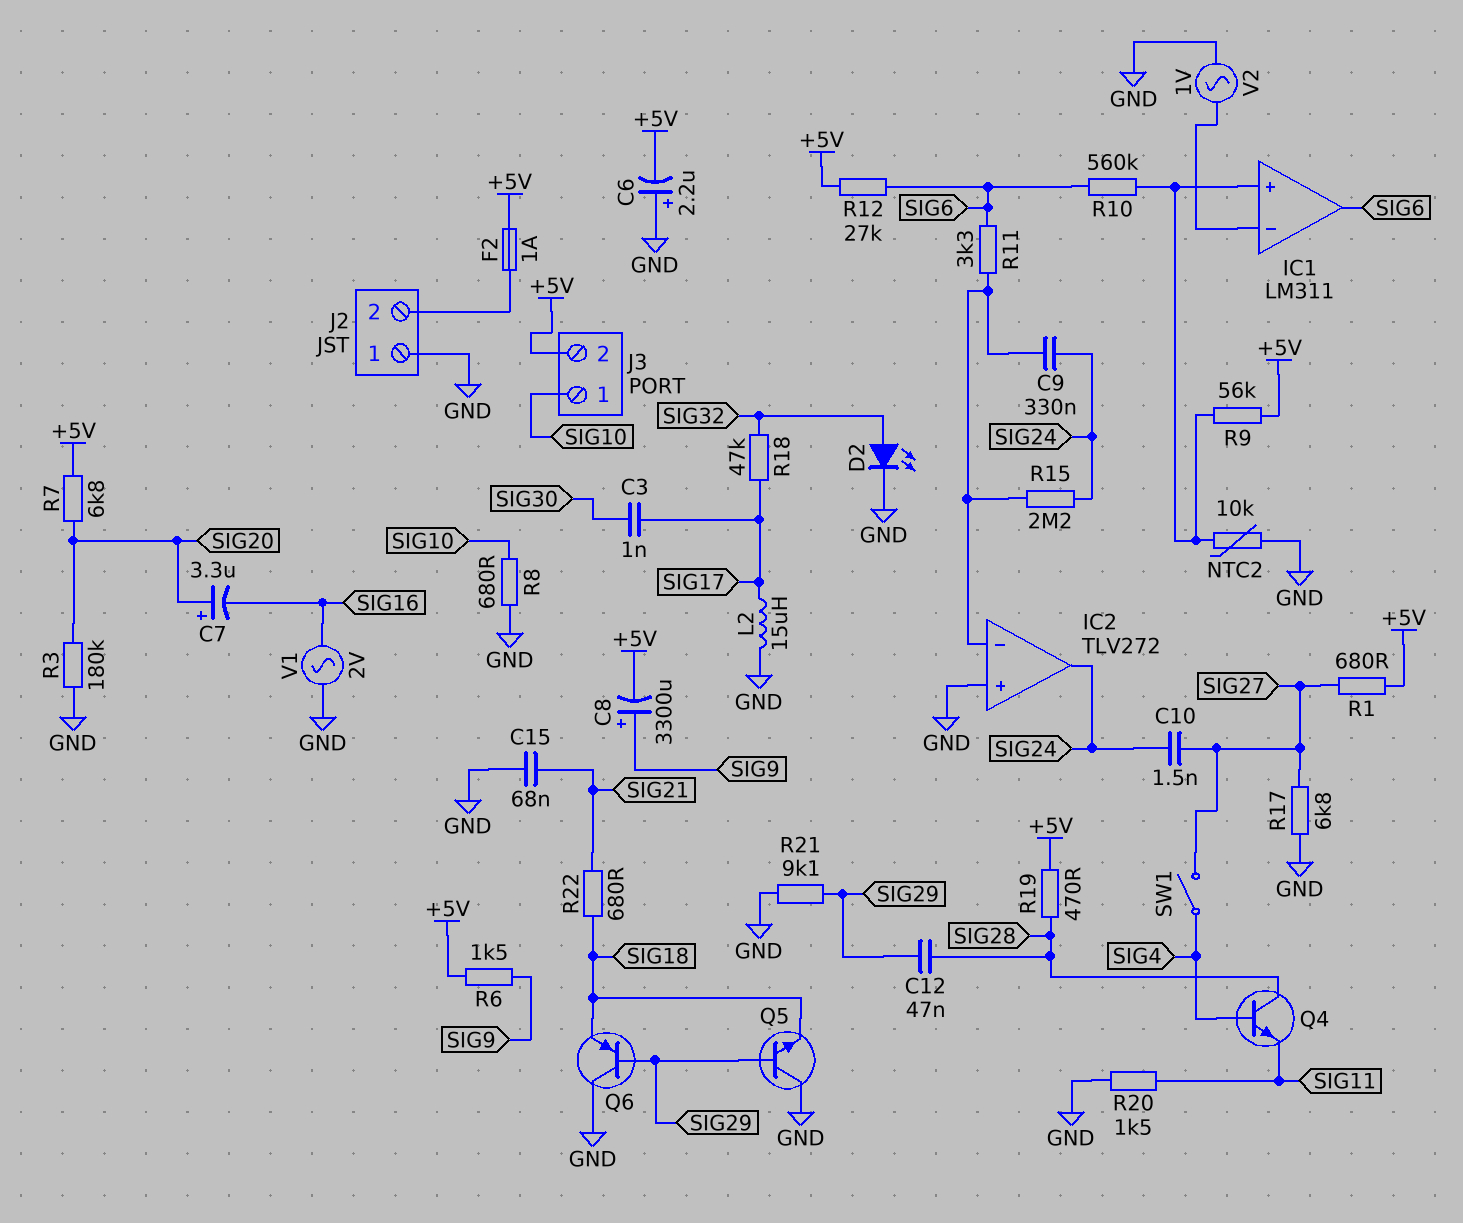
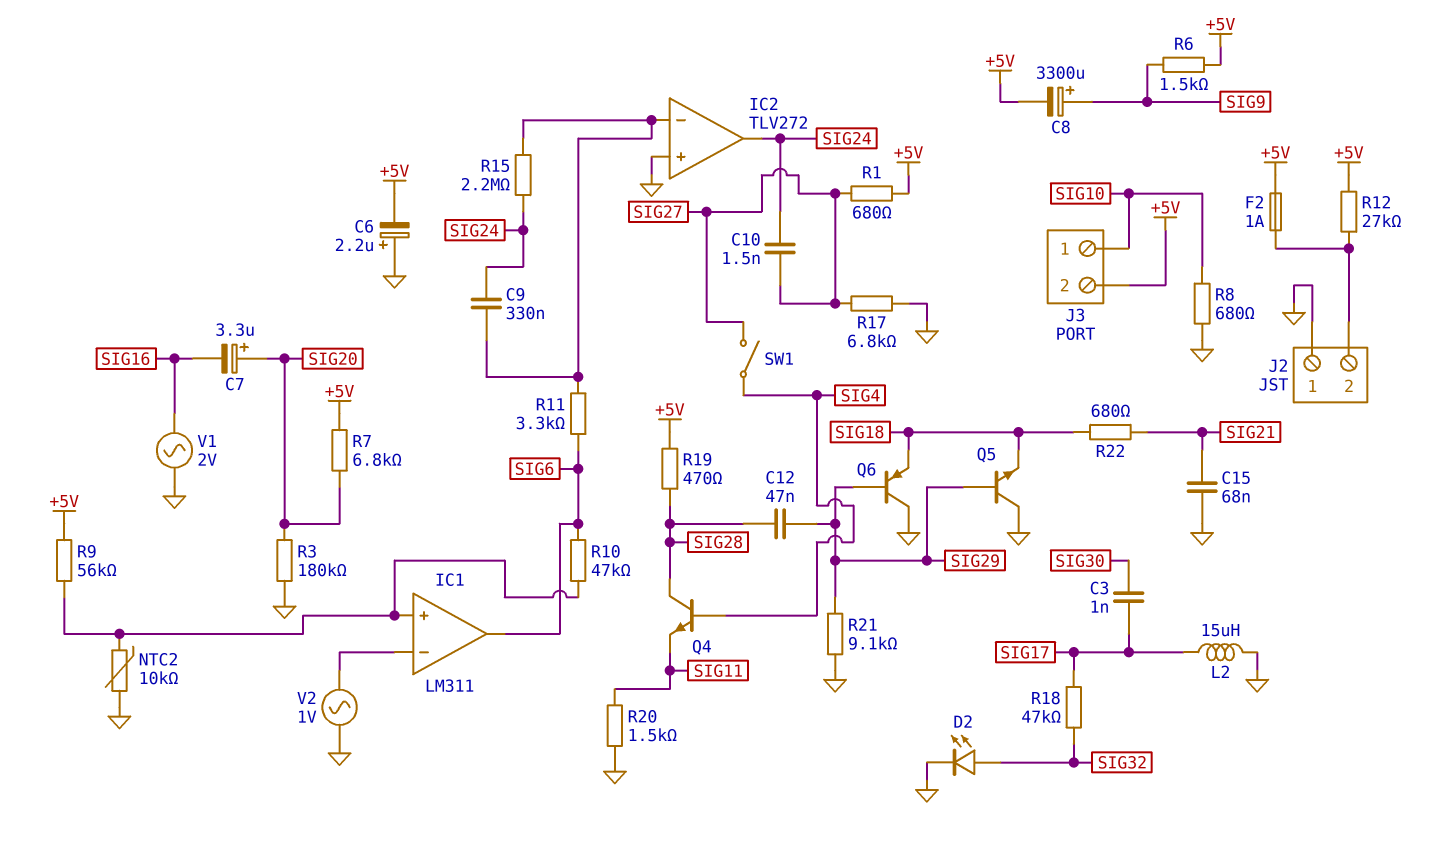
R10: 560k (IC1/in+, SIG6) -> 47k (IC1/in+, SIG6)
R12: 27k (+5V, SIG6) -> 27k (+5V, J2/2)

